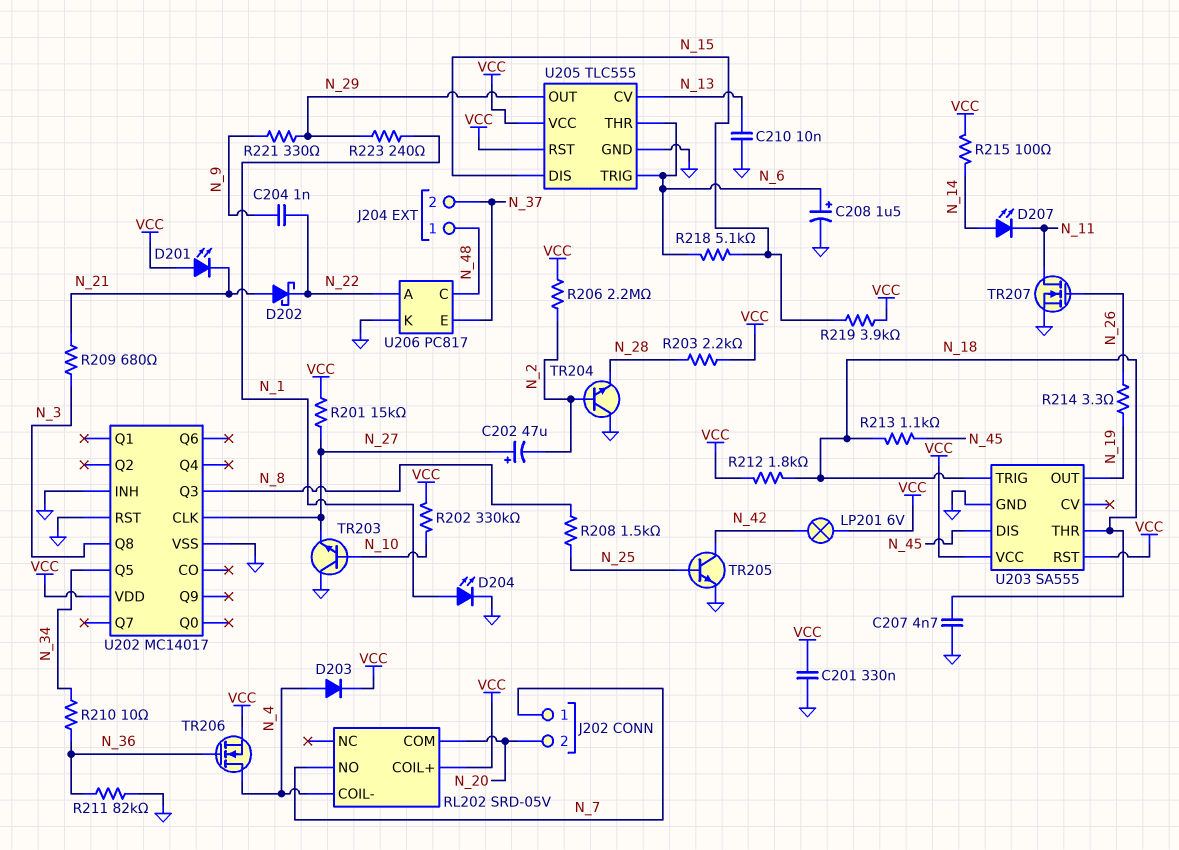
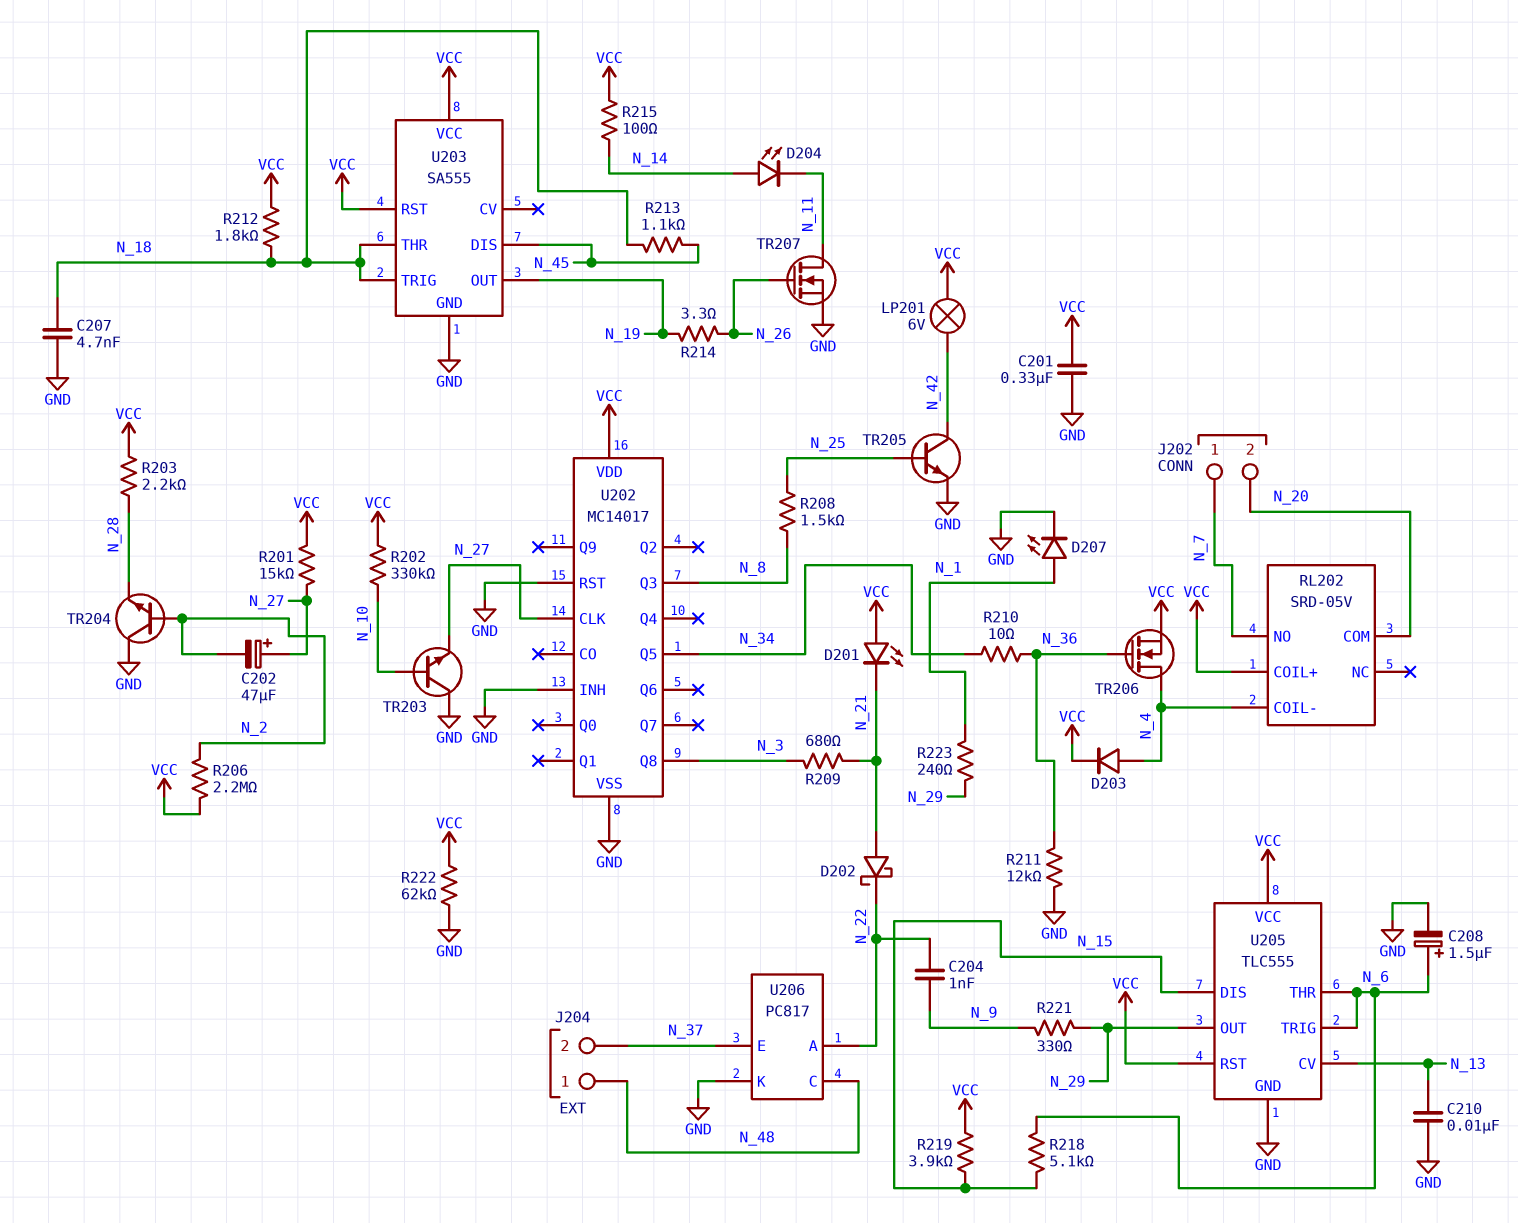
D204: LED (A N_1, K GND) -> LED (A N_14, K N_11)
D207: LED (A N_14, K N_11) -> LED (A N_1, K GND)
R211: 82k (GND, N_36) -> 12k (GND, N_36)
R222: none -> 62k (GND, VCC)

